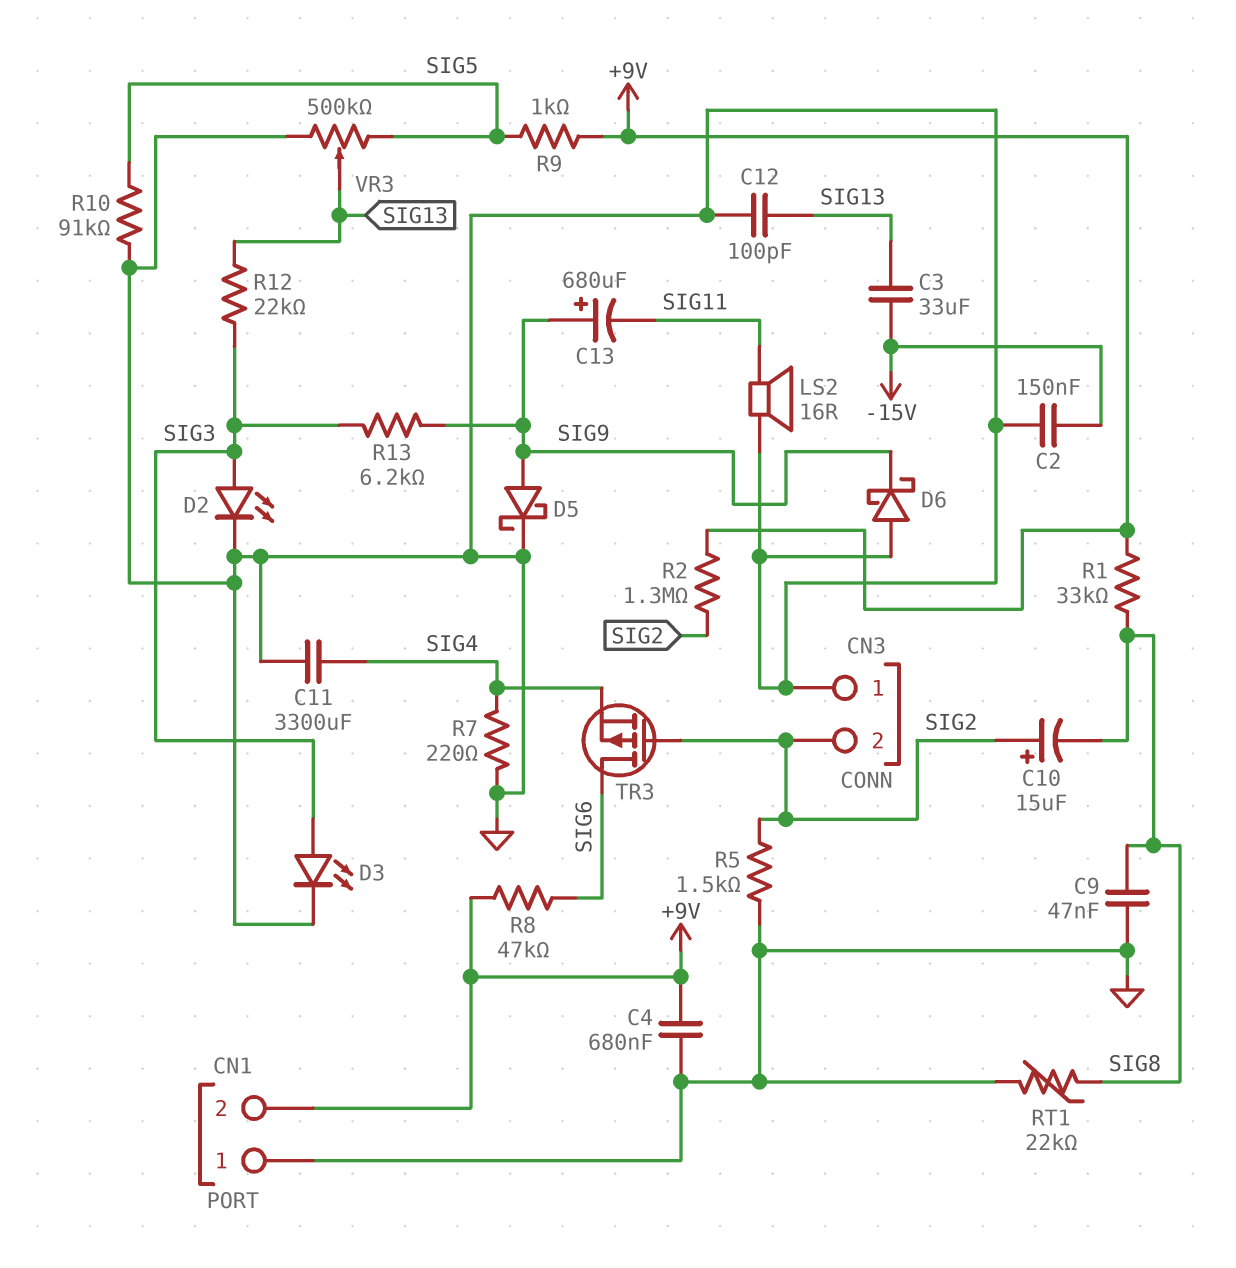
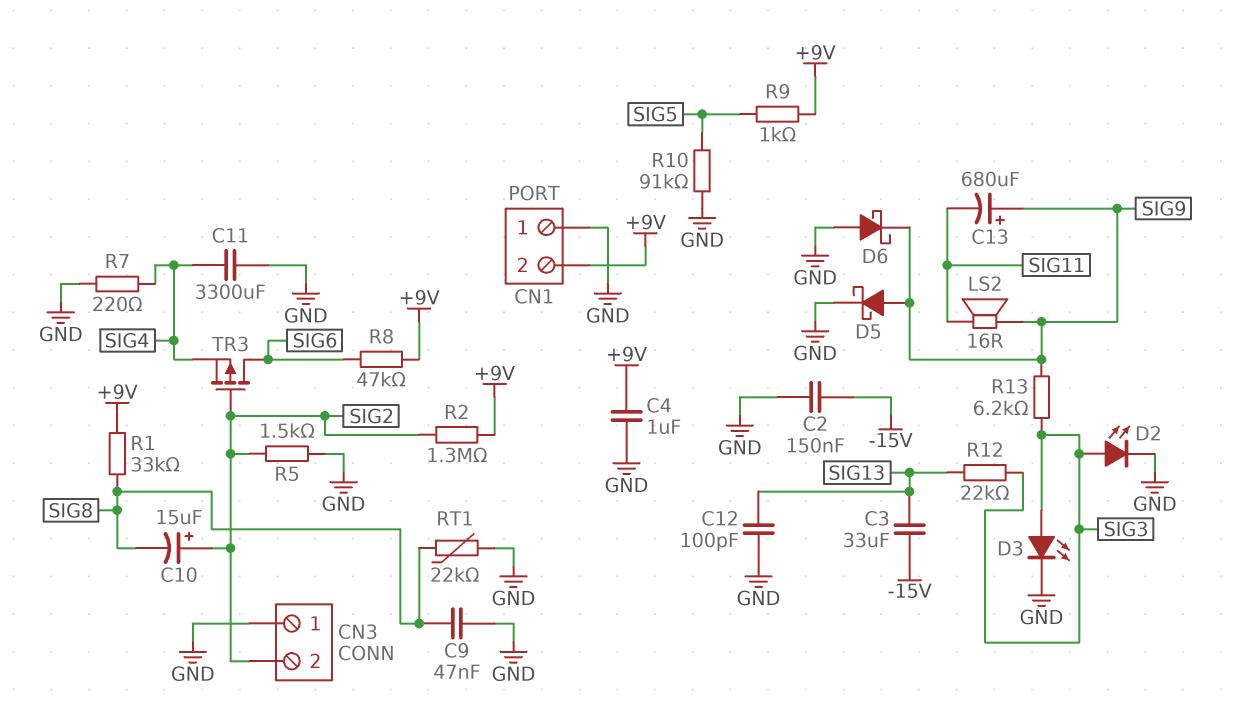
C4: 680nF (+9V, GND) -> 1uF (+9V, GND)
LS2: speaker 16R (GND, SIG11) -> speaker 16R (SIG9, SIG11)
VR3: 500k (GND, SIG5, wiper SIG13) -> none

